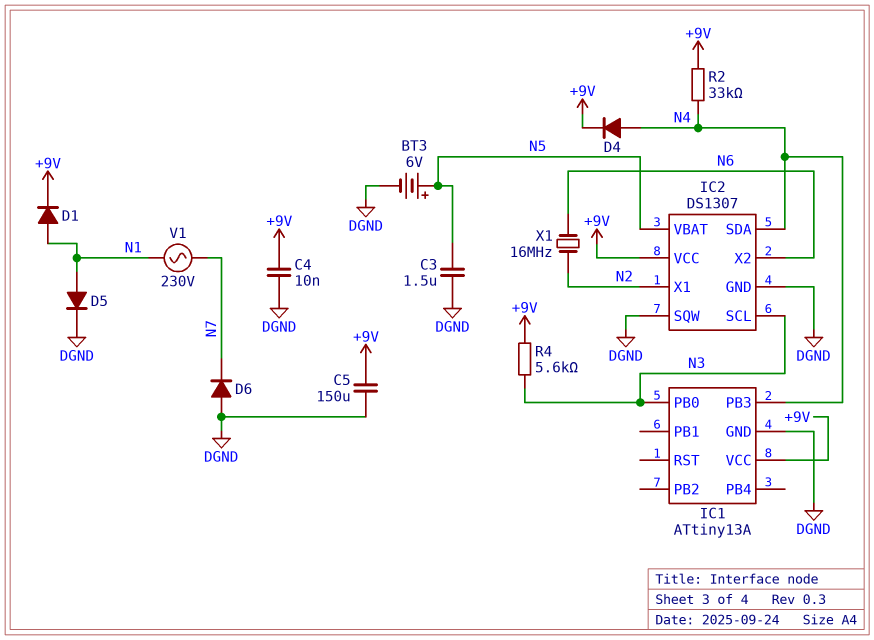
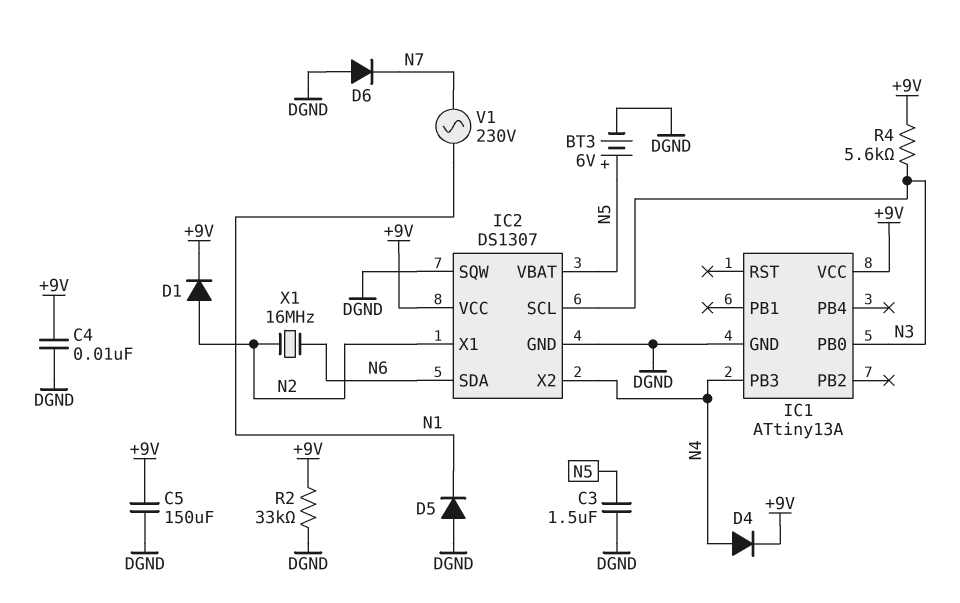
D1: diode (A N1, K +9V) -> diode (A N2, K +9V)
D5: diode (A N1, K DGND) -> diode (A DGND, K N1)
IC2 pin SDA: N4 -> N6
IC2 pin X2: N6 -> N4
R2: 33k (+9V, N4) -> 33k (+9V, DGND)

